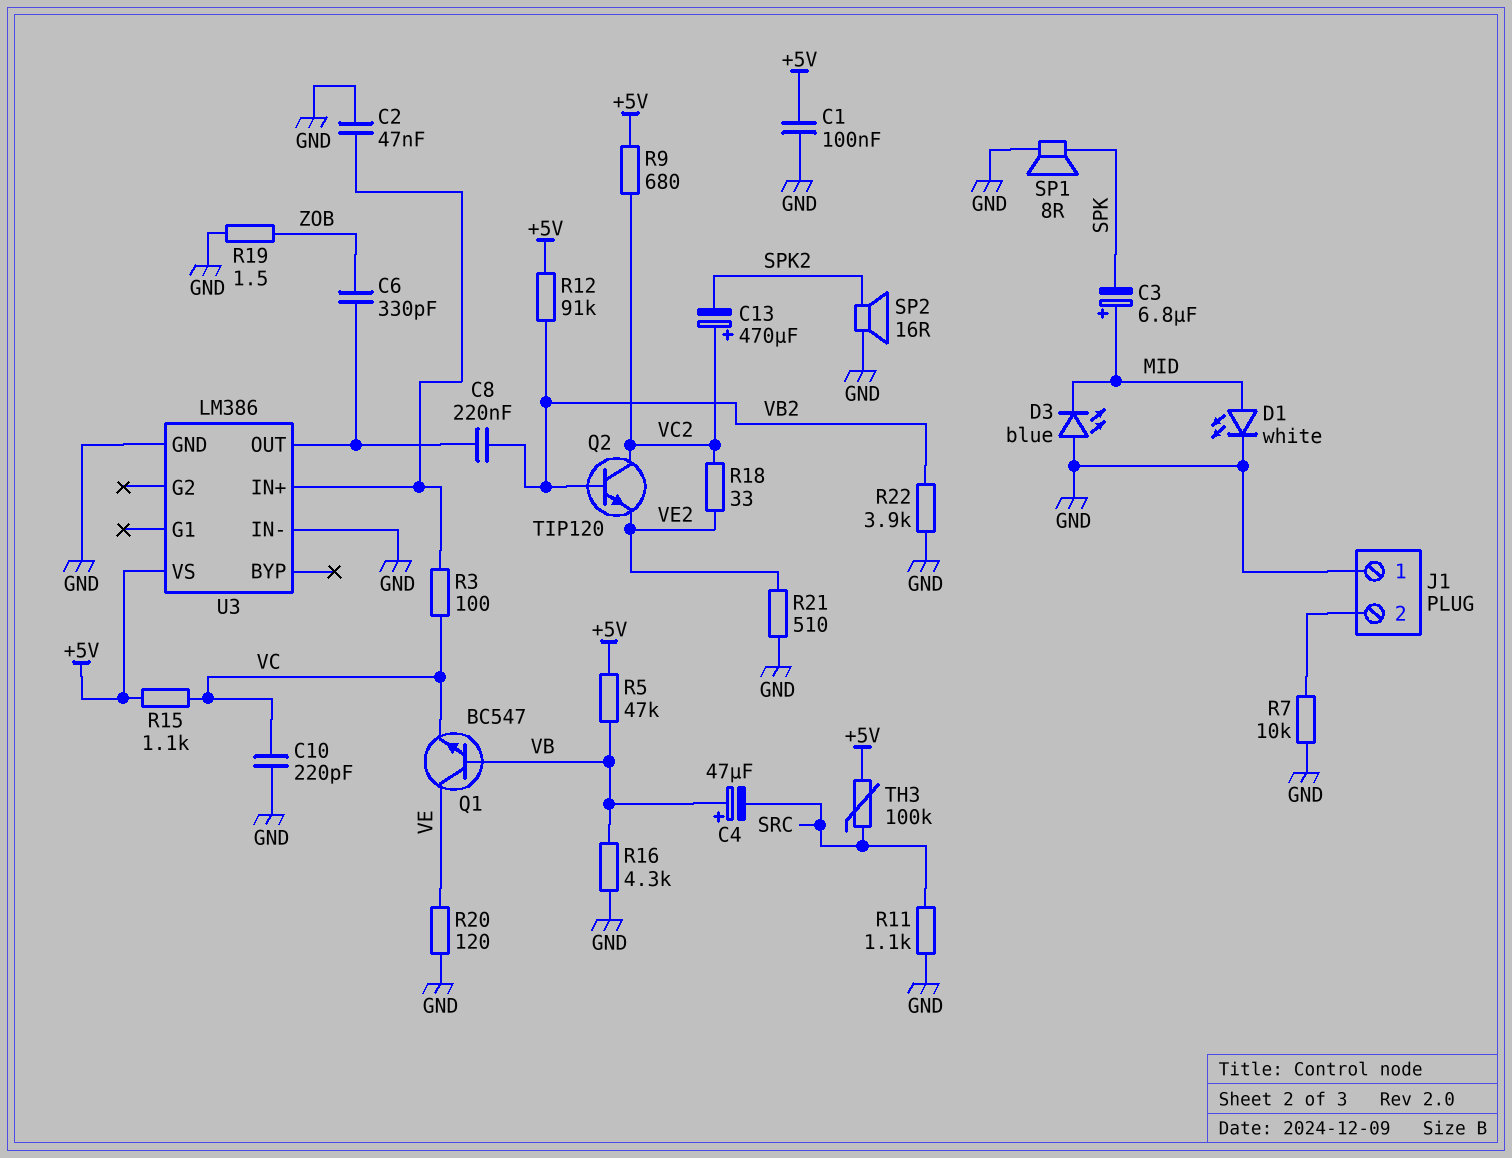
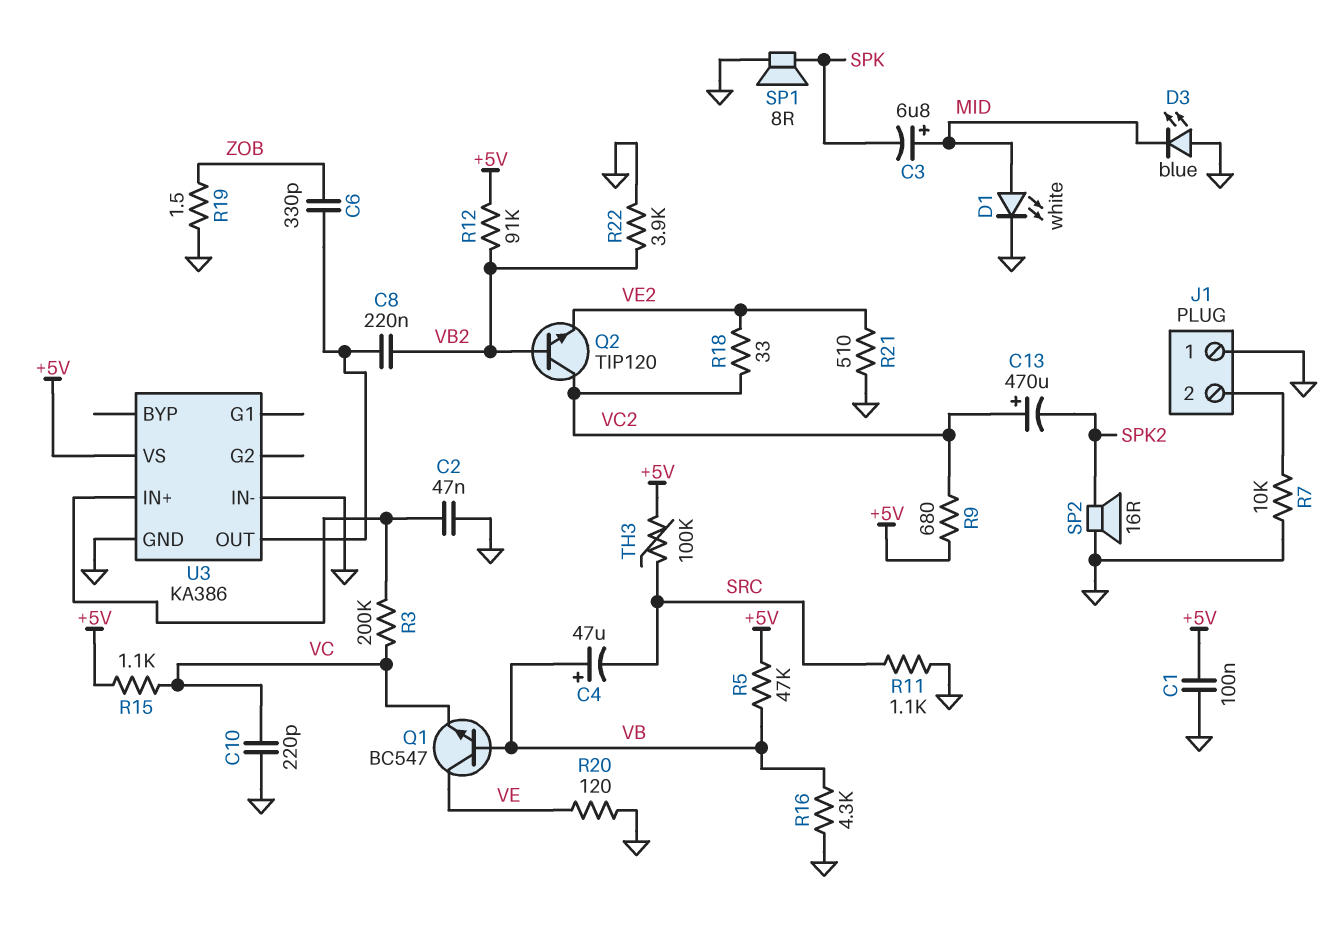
R3: 100 (U3/IN+, VC) -> 200k (U3/IN+, VC)
U3: LM386 -> KA386

